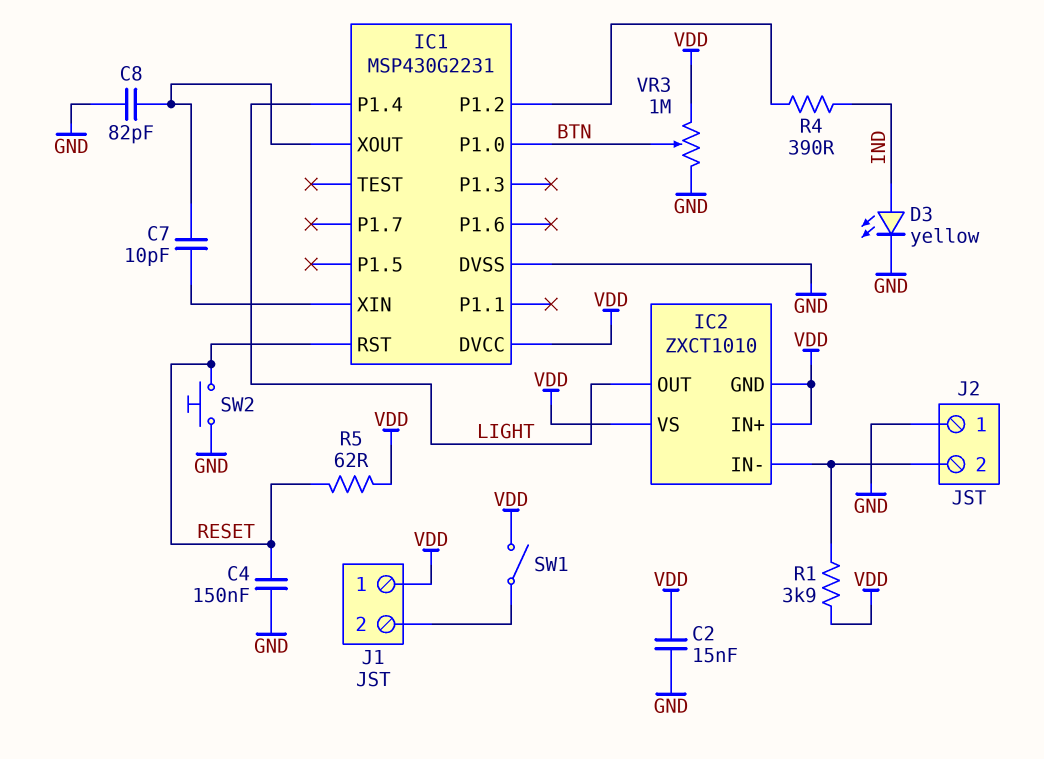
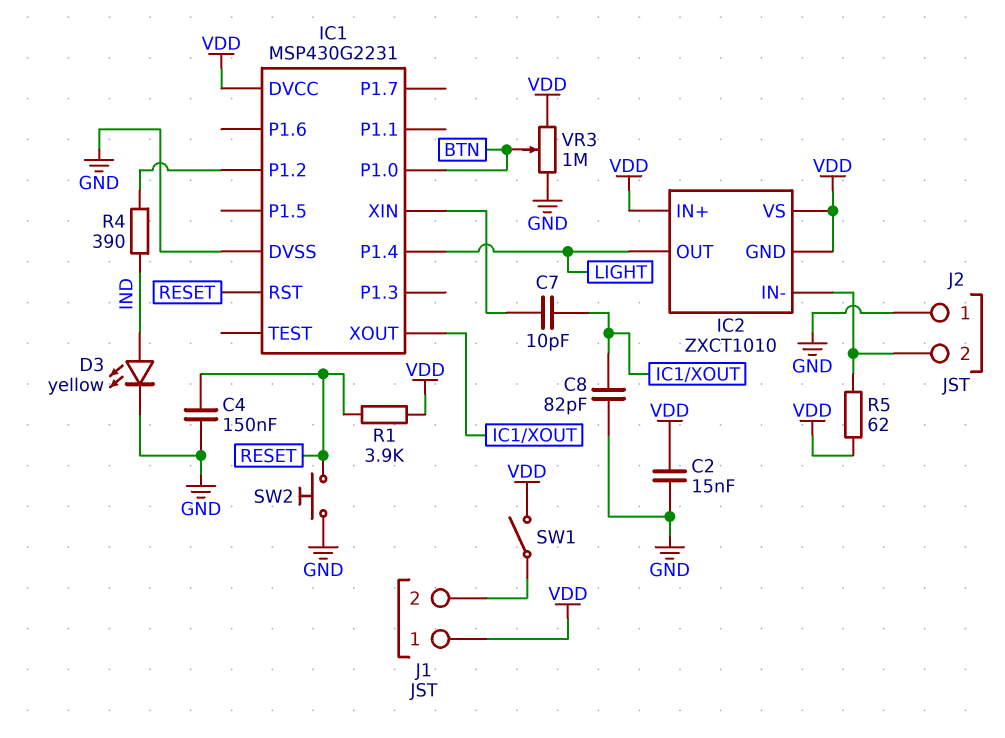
R1: 3.9k (IC2/IN-, VDD) -> 3.9k (RESET, VDD)
R5: 62 (RESET, VDD) -> 62 (IC2/IN-, VDD)

